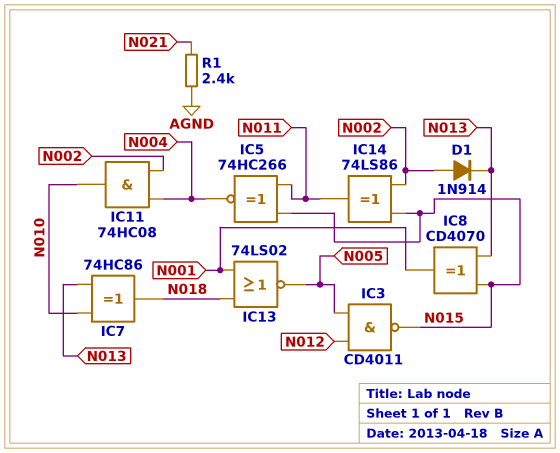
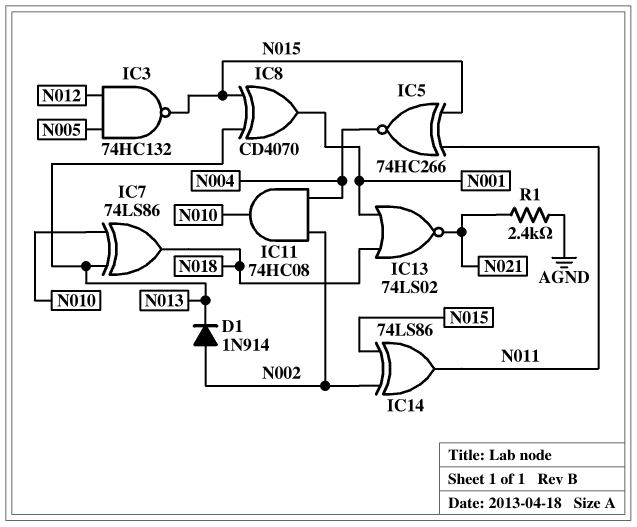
IC3: NAND CD4011 (in N005, in N012, out N015) -> NAND 74HC132 (in N005, in N012, out N015)
IC7: XOR 74HC86 (in N010, in N013, out N018) -> XOR 74LS86 (in N010, in N013, out N018)
IC13: NOR 74LS02 (in N001, in N018, out N005) -> NOR 74LS02 (in N001, in N018, out N021)

